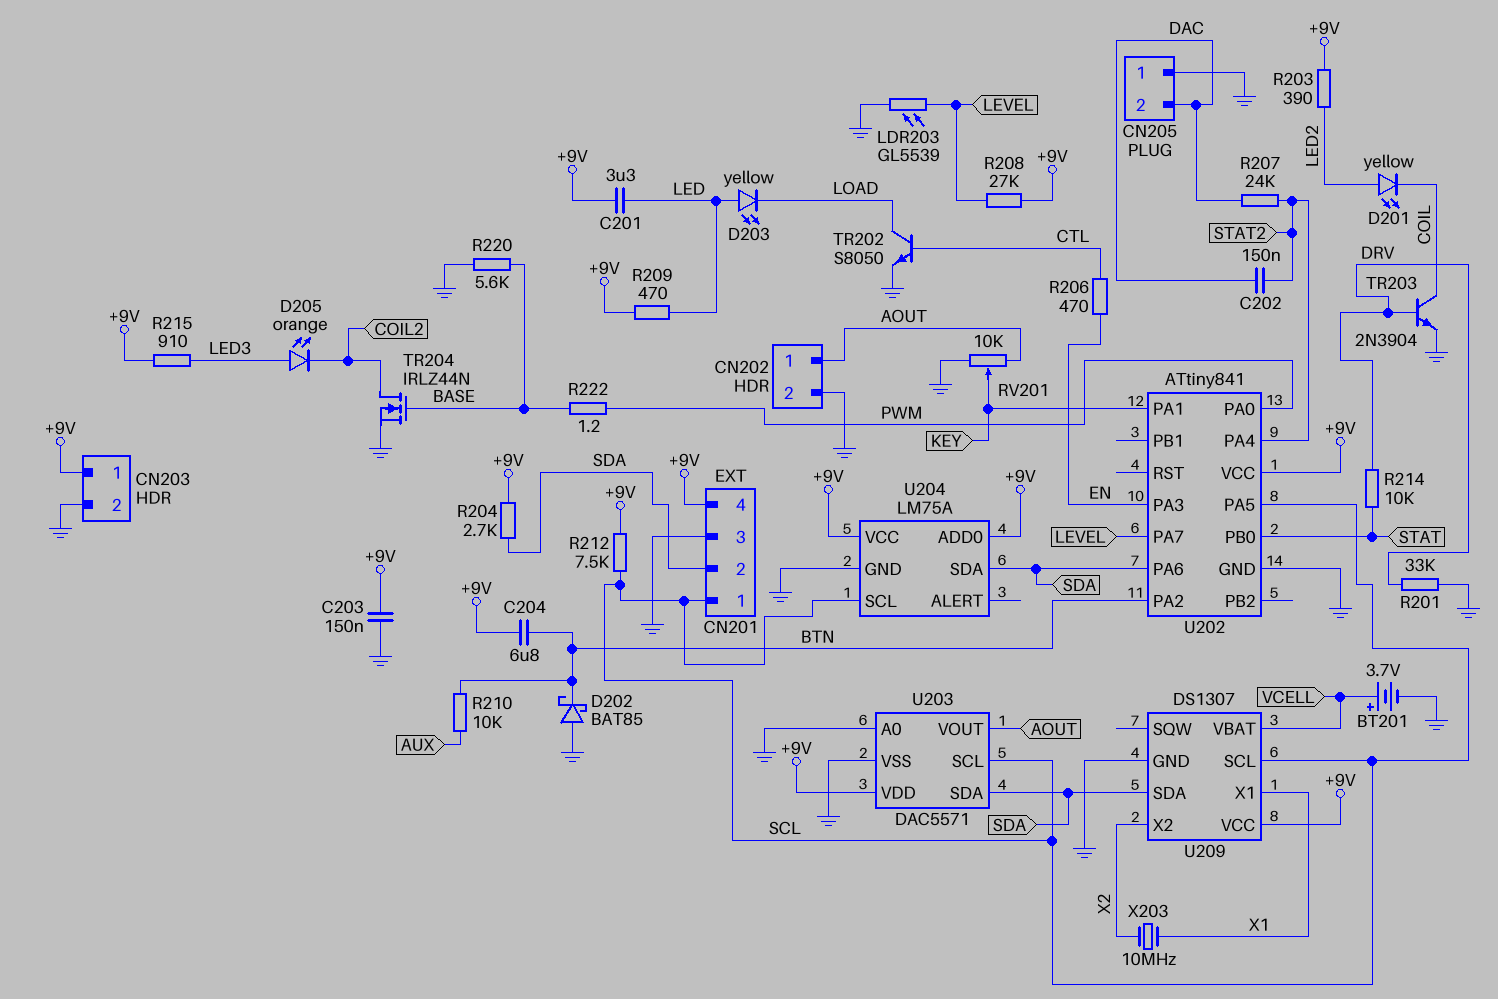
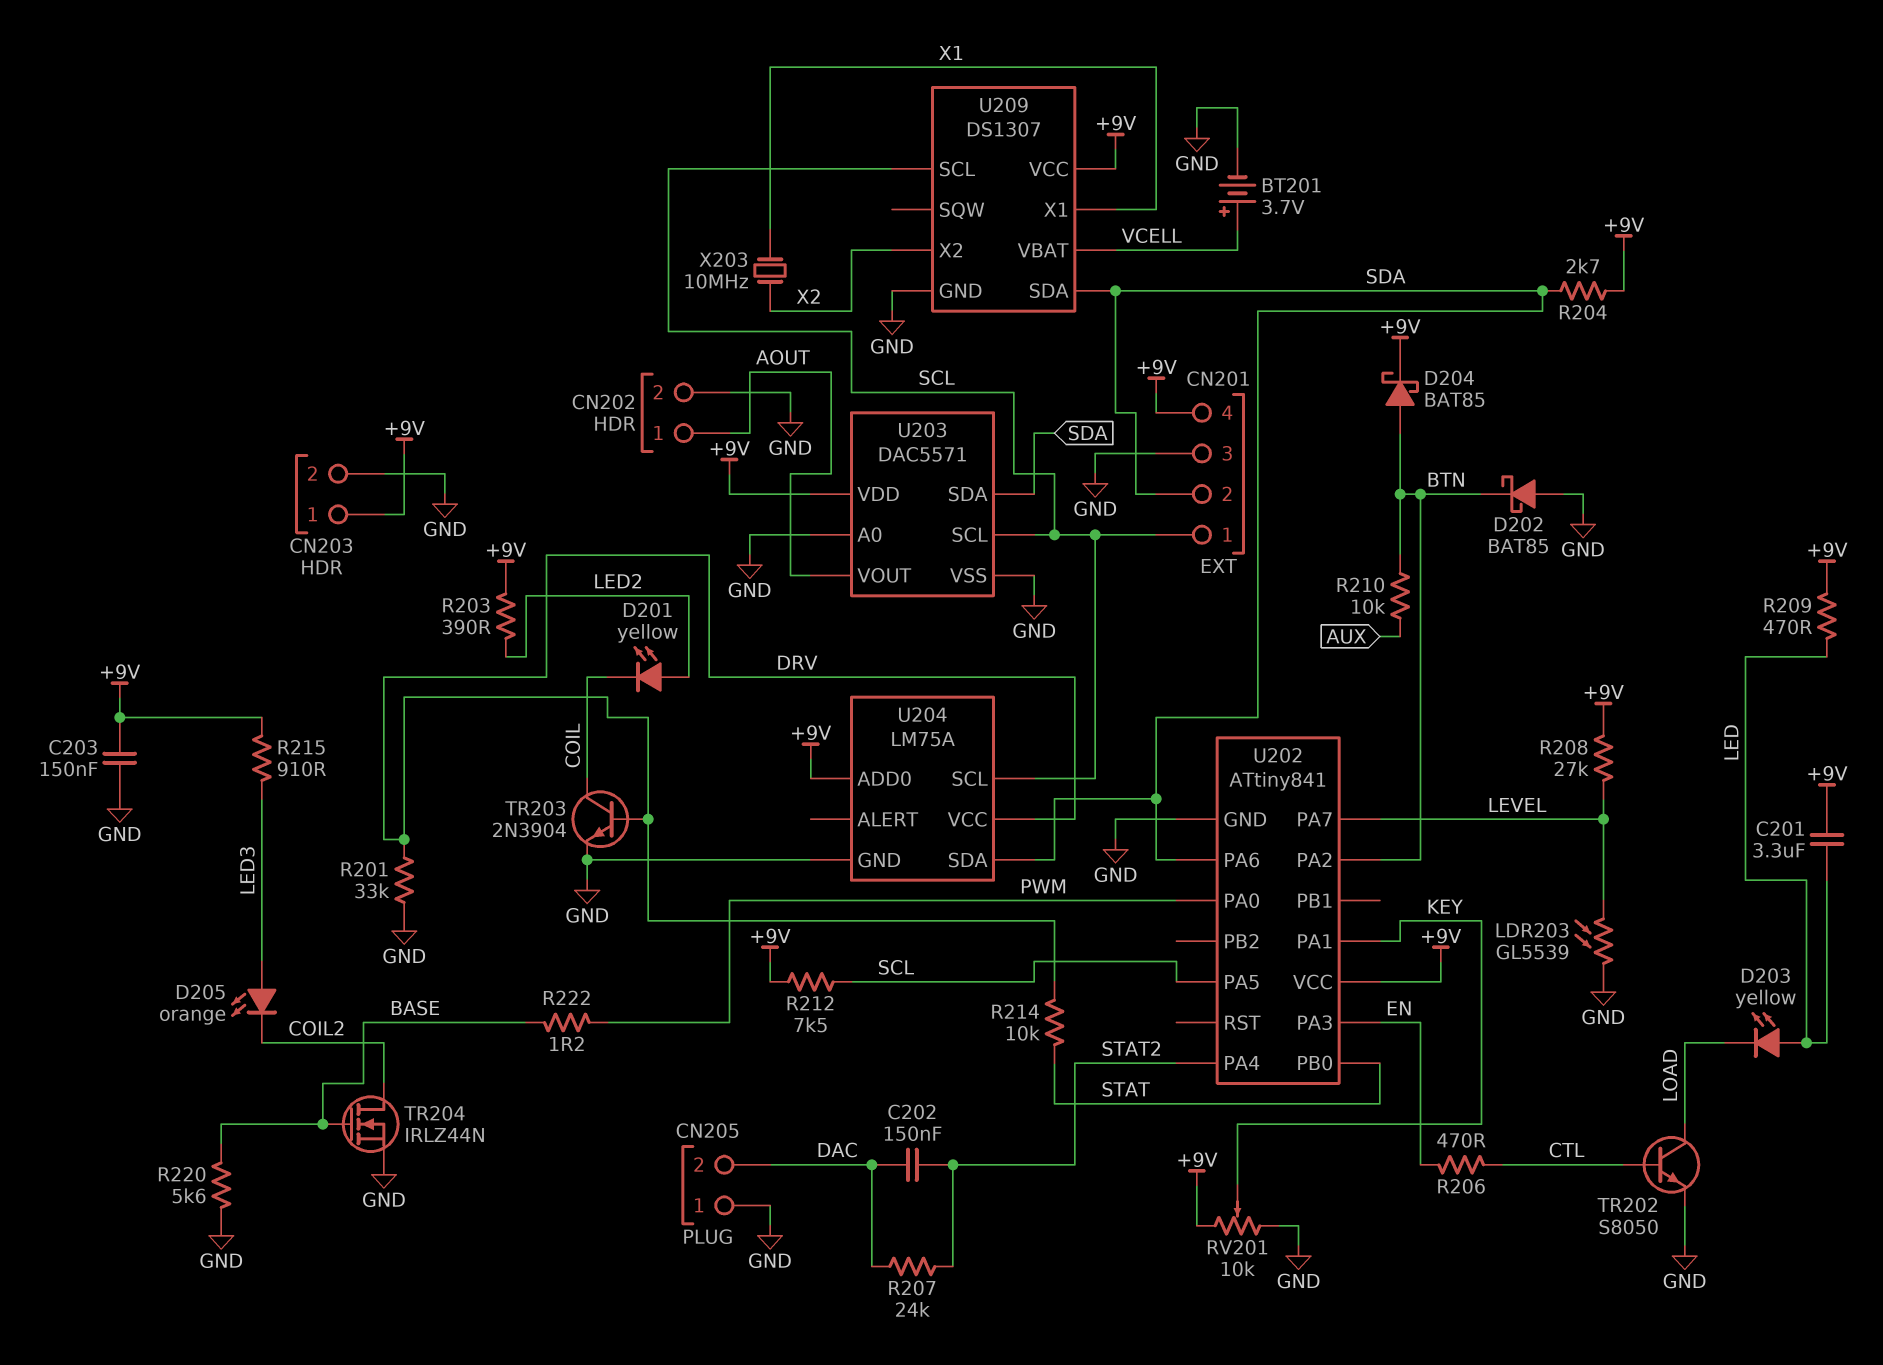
C204: 6.8uF (+9V, BTN) -> none
D204: none -> schottky BAT85 (A BTN, K +9V)
RV201: 10k (AOUT, GND, wiper KEY) -> 10k (+9V, GND, wiper KEY)
U204 pin VCC: +9V -> DRV

